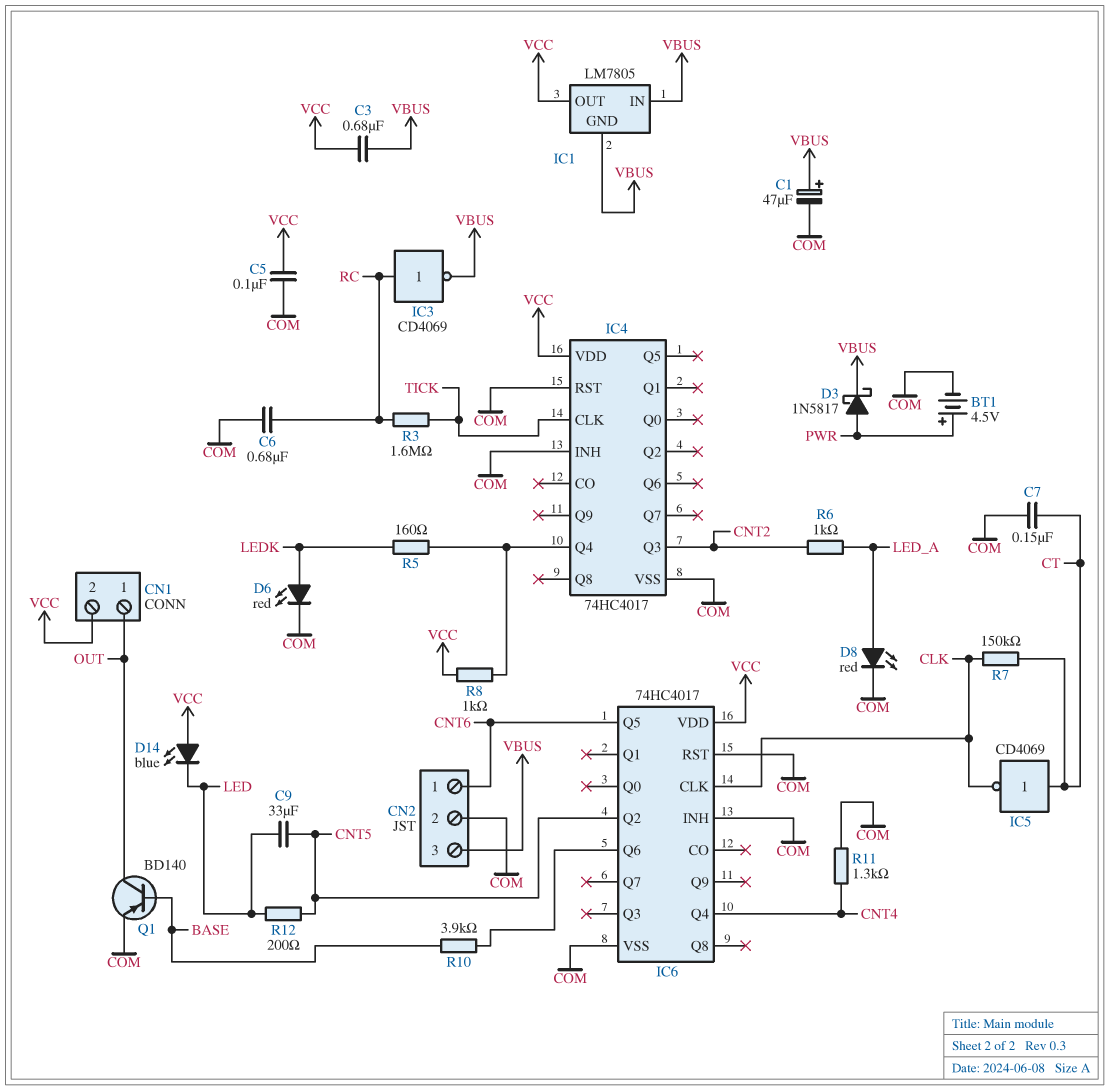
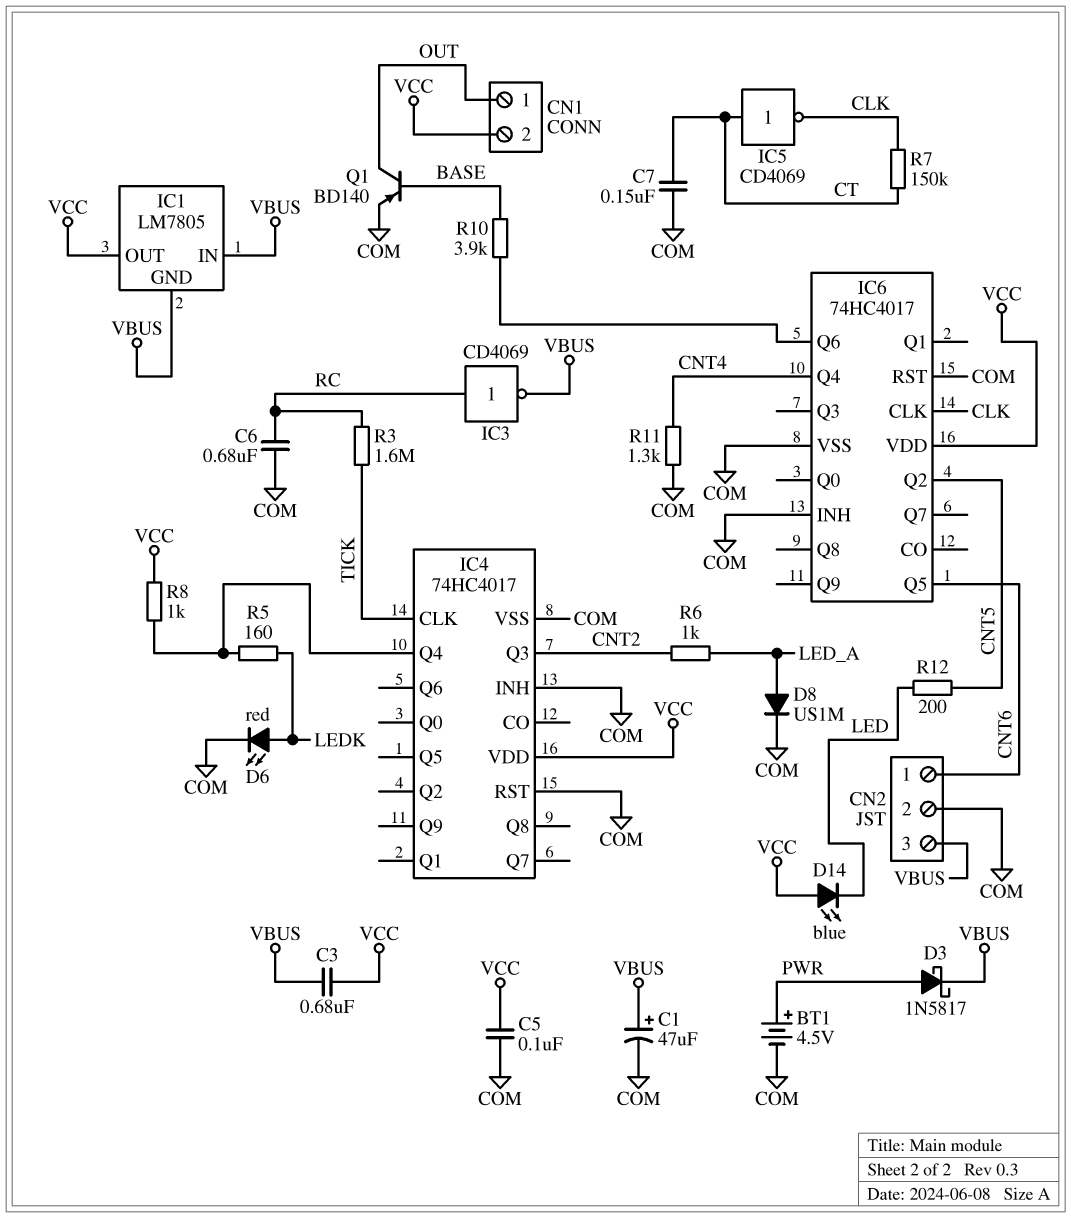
C9: 33uF (CNT5, LED) -> none
D8: LED red (A LED_A, K COM) -> diode US1M (A LED_A, K COM)

